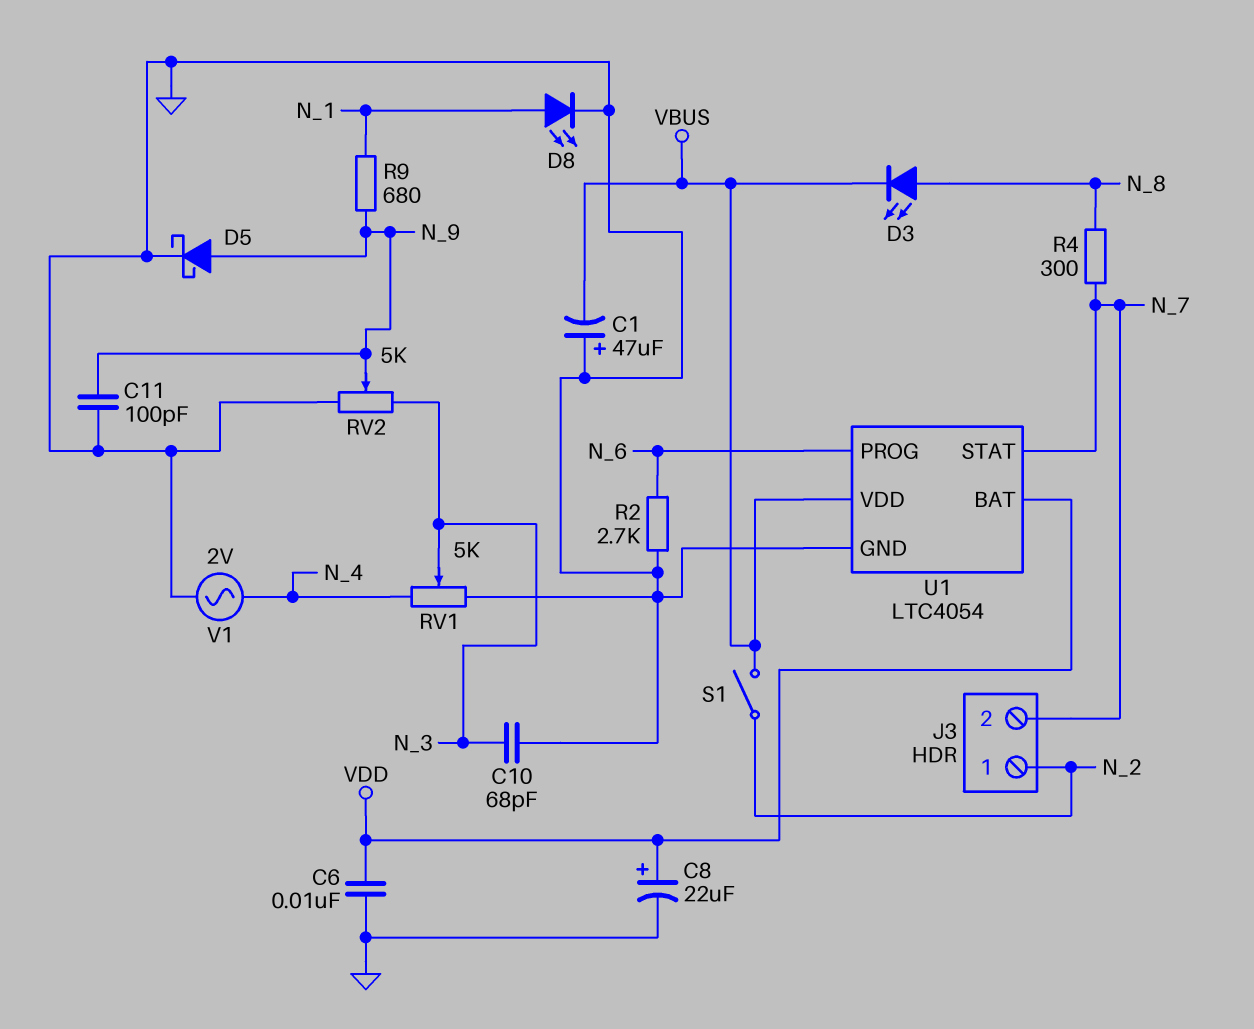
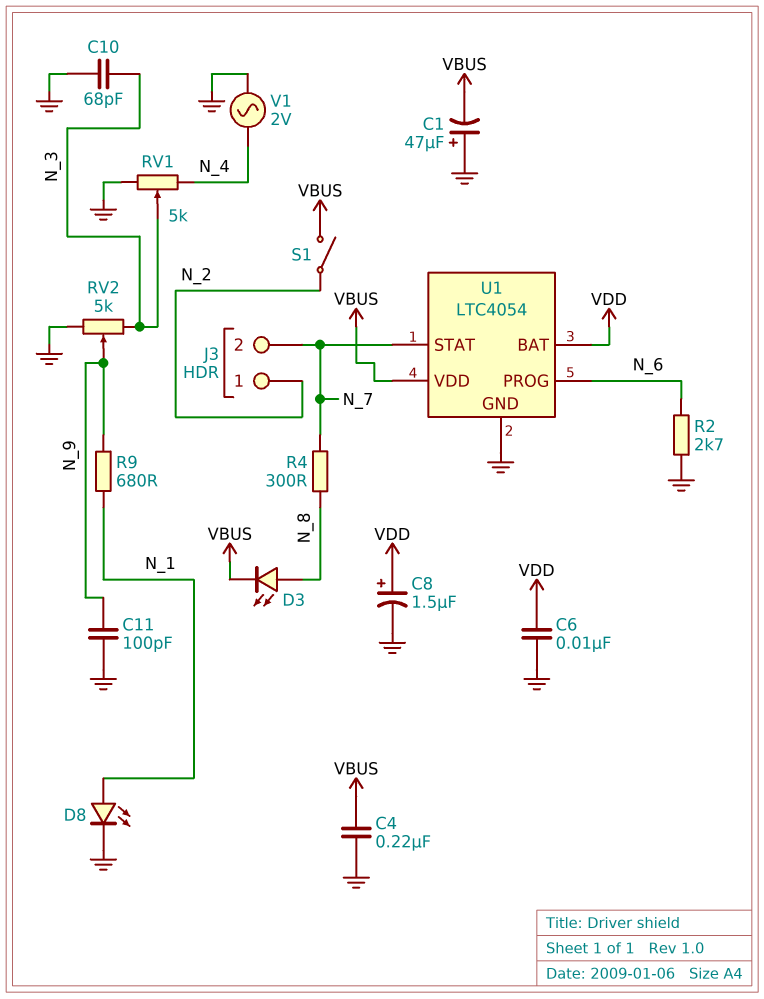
C4: none -> 220nF (GND, VBUS)
C8: 22uF (plus VDD, minus GND) -> 1.5uF (plus VDD, minus GND)
D5: schottky (A N_9, K GND) -> none

